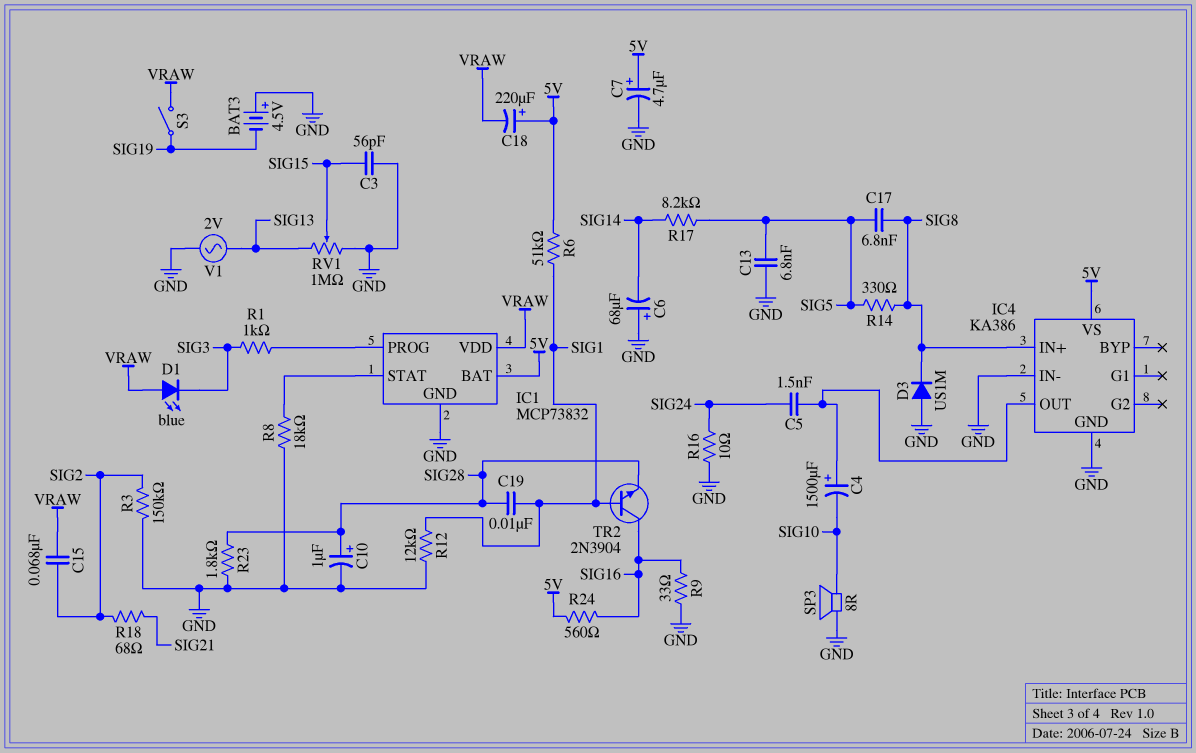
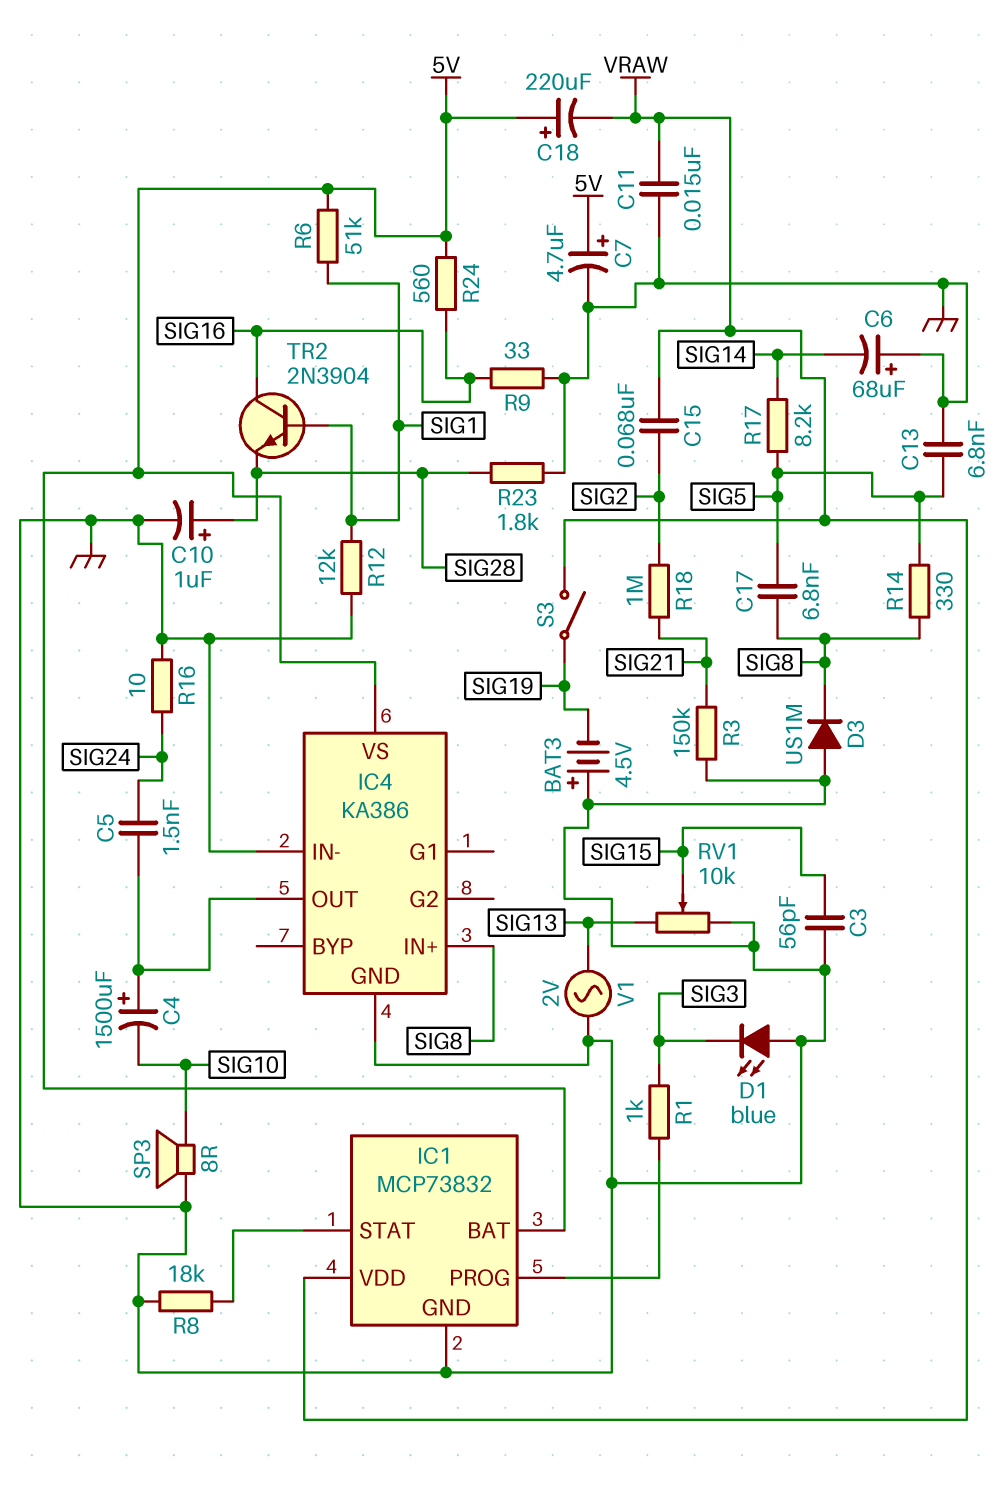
C11: none -> 15nF (GND, VRAW)
C19: 10nF (SIG1, SIG28) -> none
D1: LED blue (A VRAW, K SIG3) -> LED blue (A GND, K SIG3)
R3: 150k (GND, SIG2) -> 150k (GND, SIG21)
R18: 68 (SIG2, SIG21) -> 1M (SIG2, SIG21)
RV1: 1M (GND, SIG13, wiper SIG15) -> 10k (GND, SIG13, wiper SIG15)

